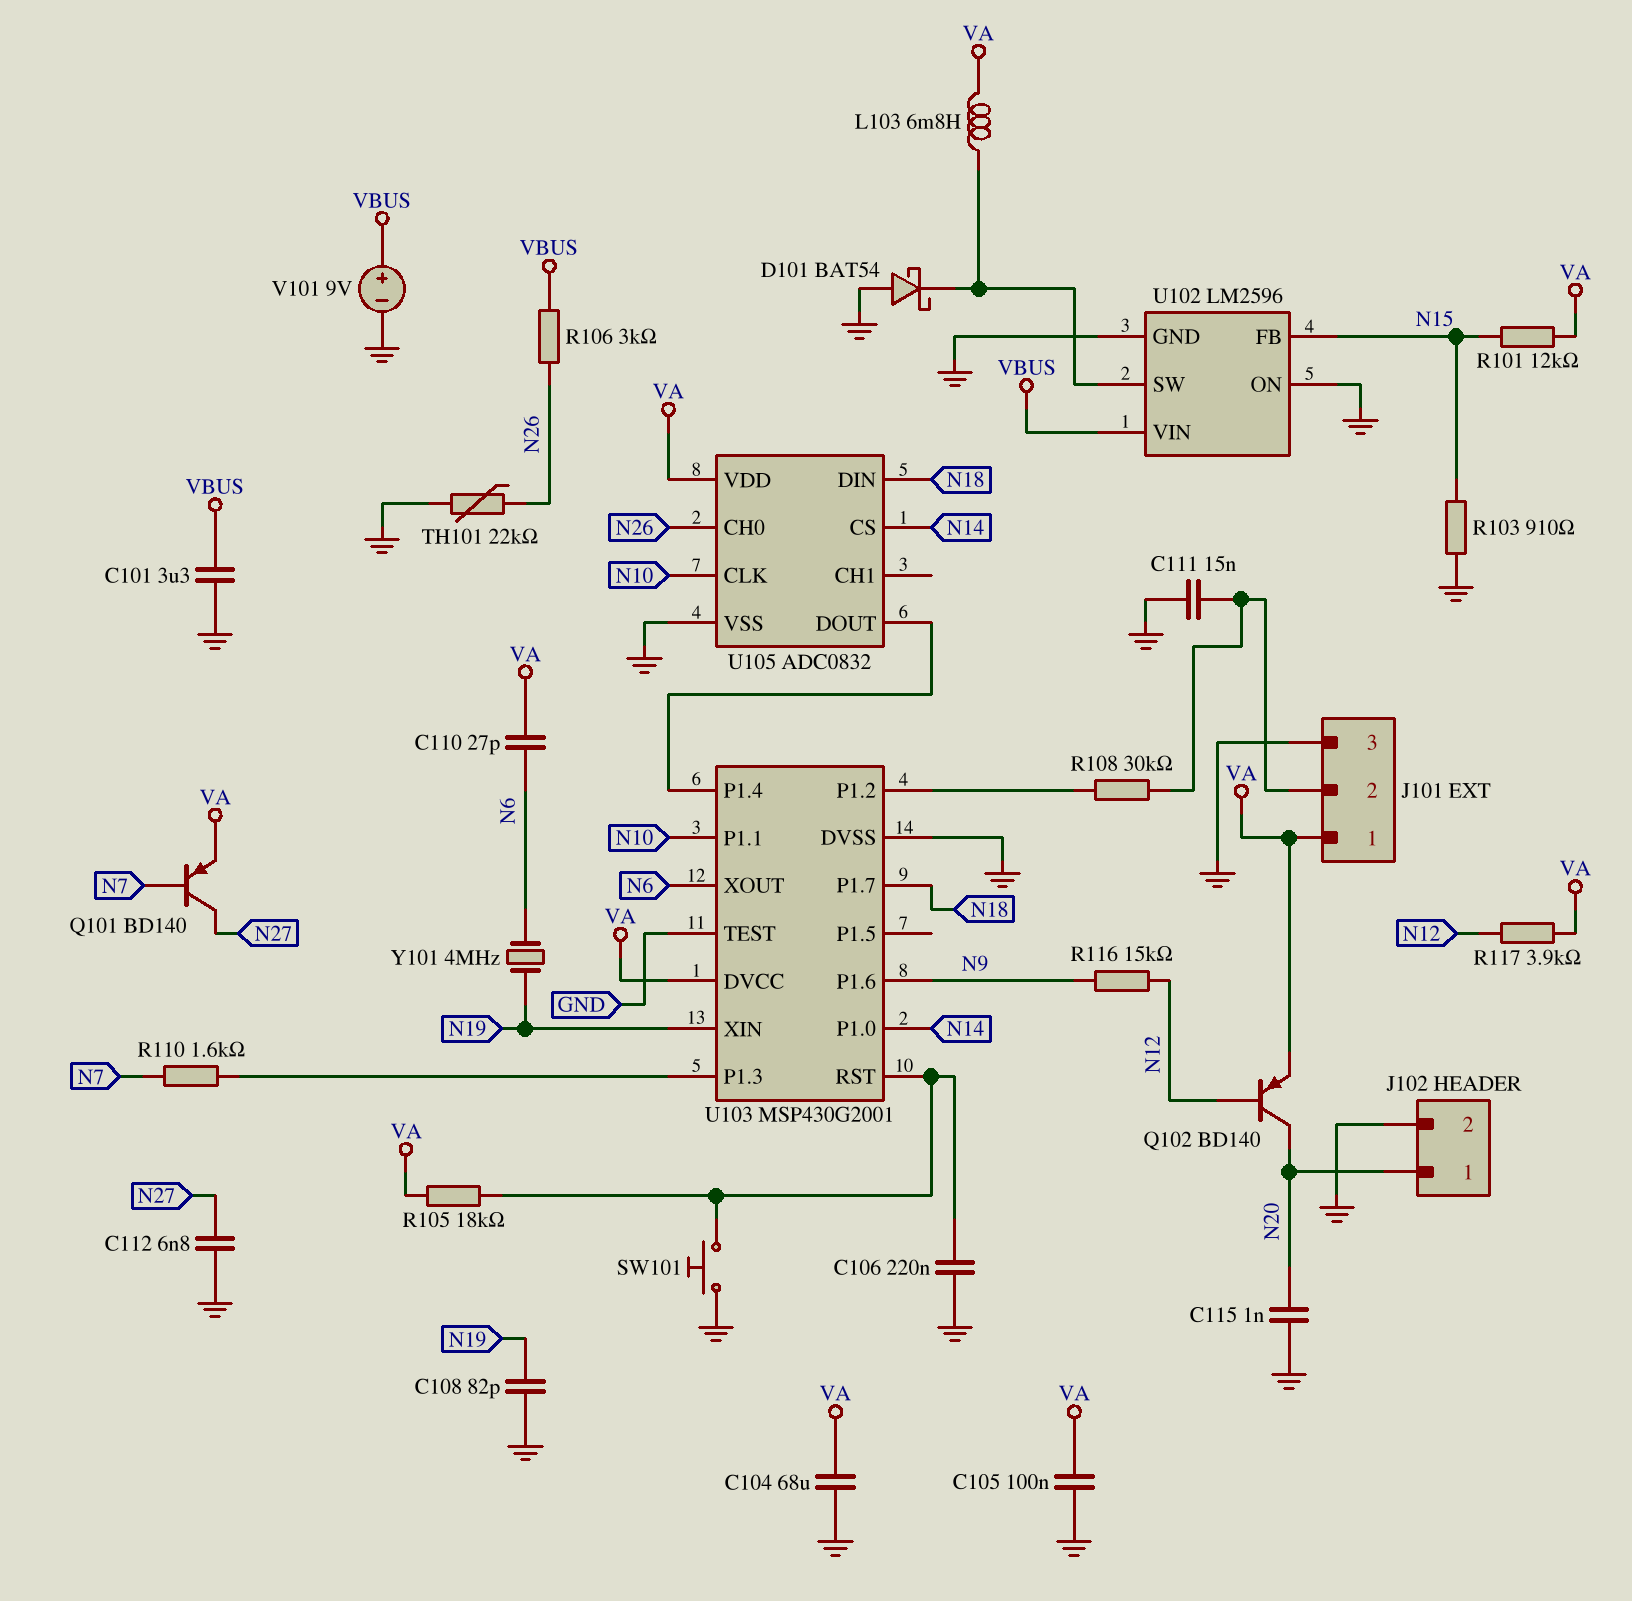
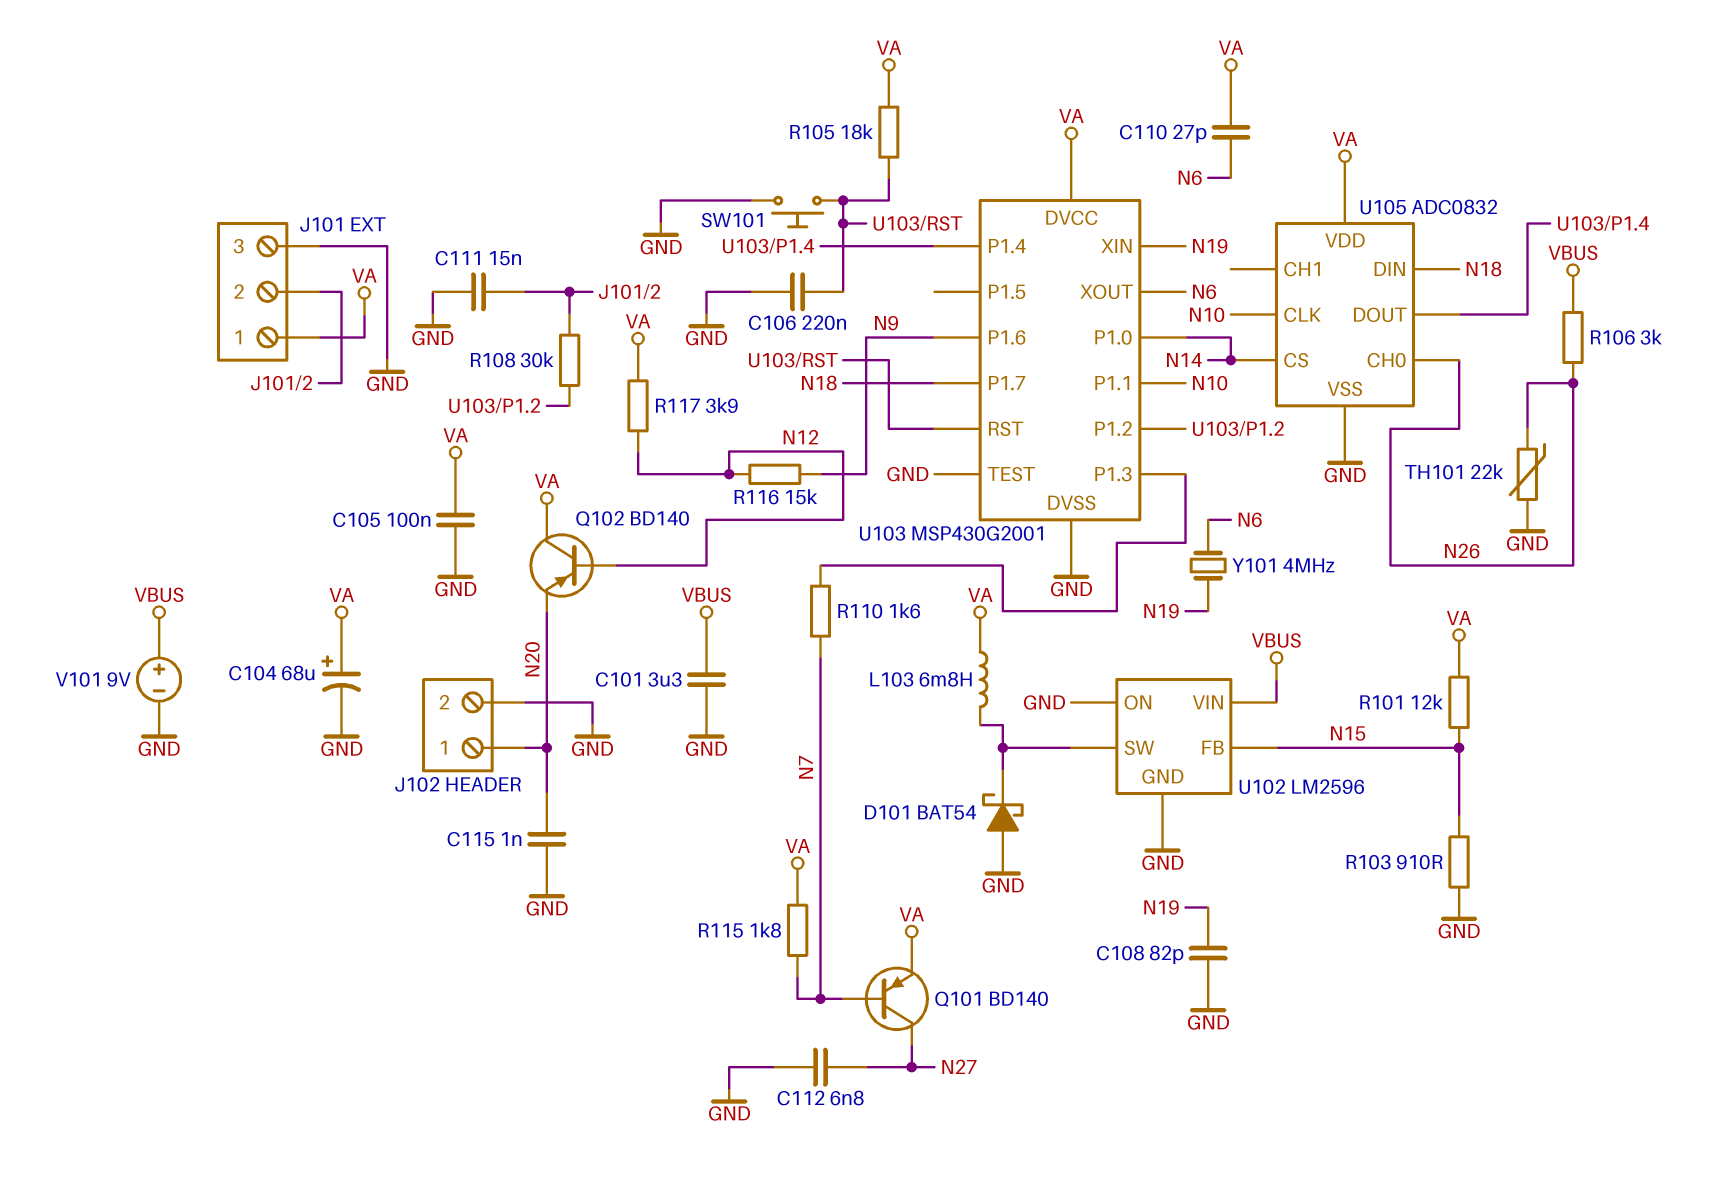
C104: 68uF (GND, VA) -> 68uF (plus VA, minus GND)
Q102: PNP BD140 (B N12, C N20, E VA) -> PNP BD140 (B N12, C VA, E N20)
R115: none -> 1.8k (N7, VA)

